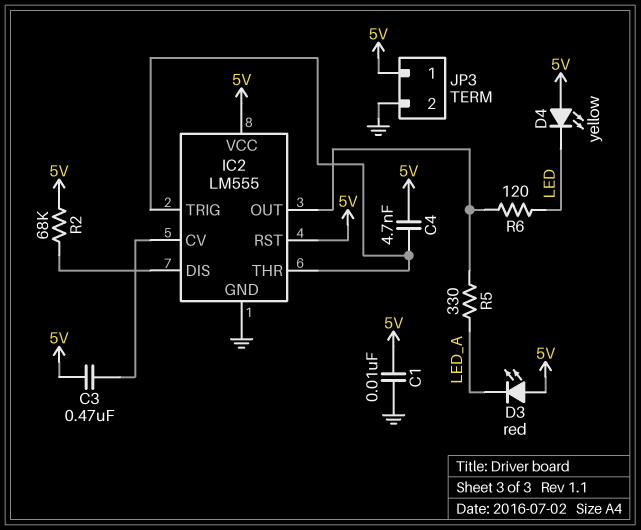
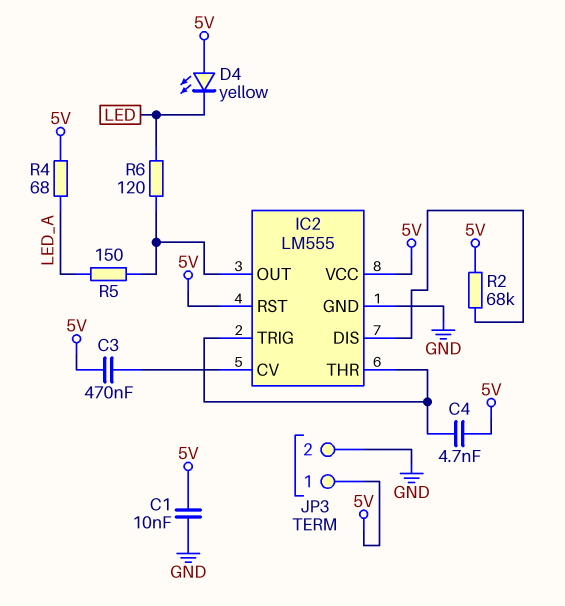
D3: LED red (A 5V, K LED_A) -> none
R4: none -> 68 (5V, LED_A)
R5: 330 (IC2/OUT, LED_A) -> 150 (IC2/OUT, LED_A)

